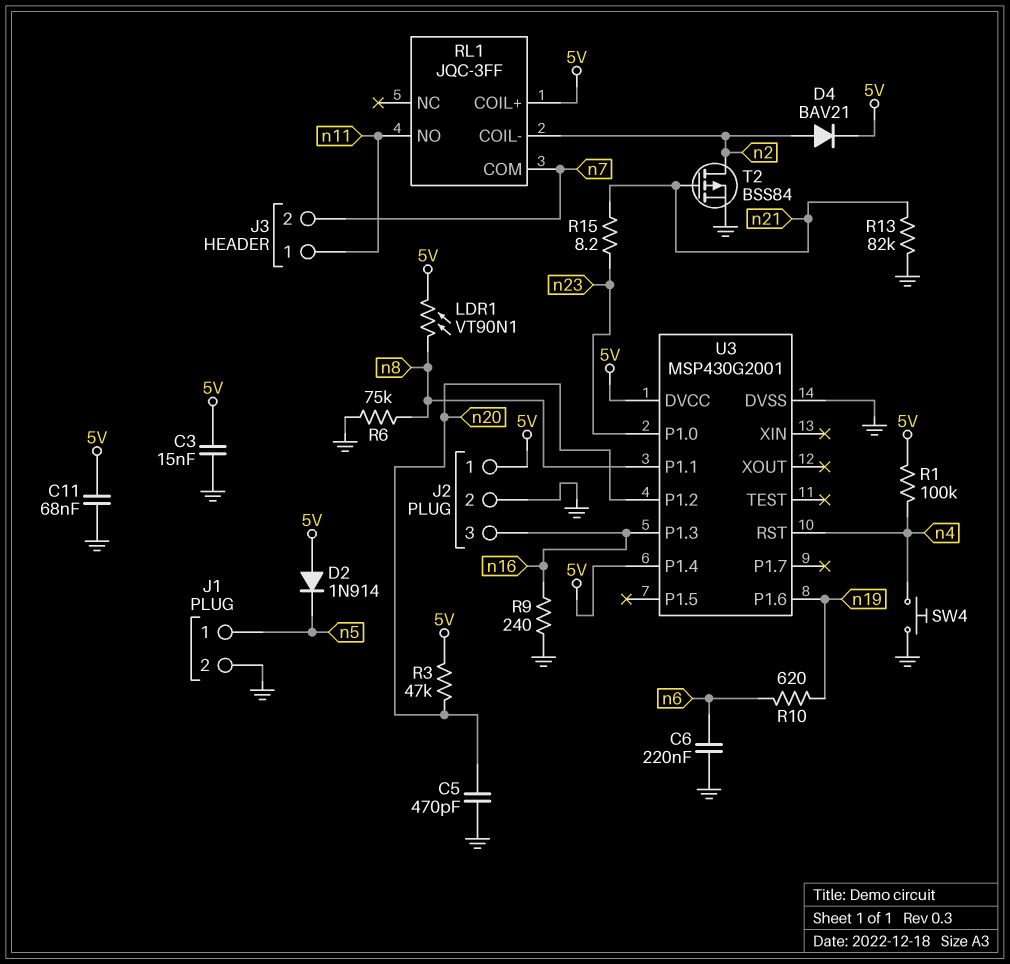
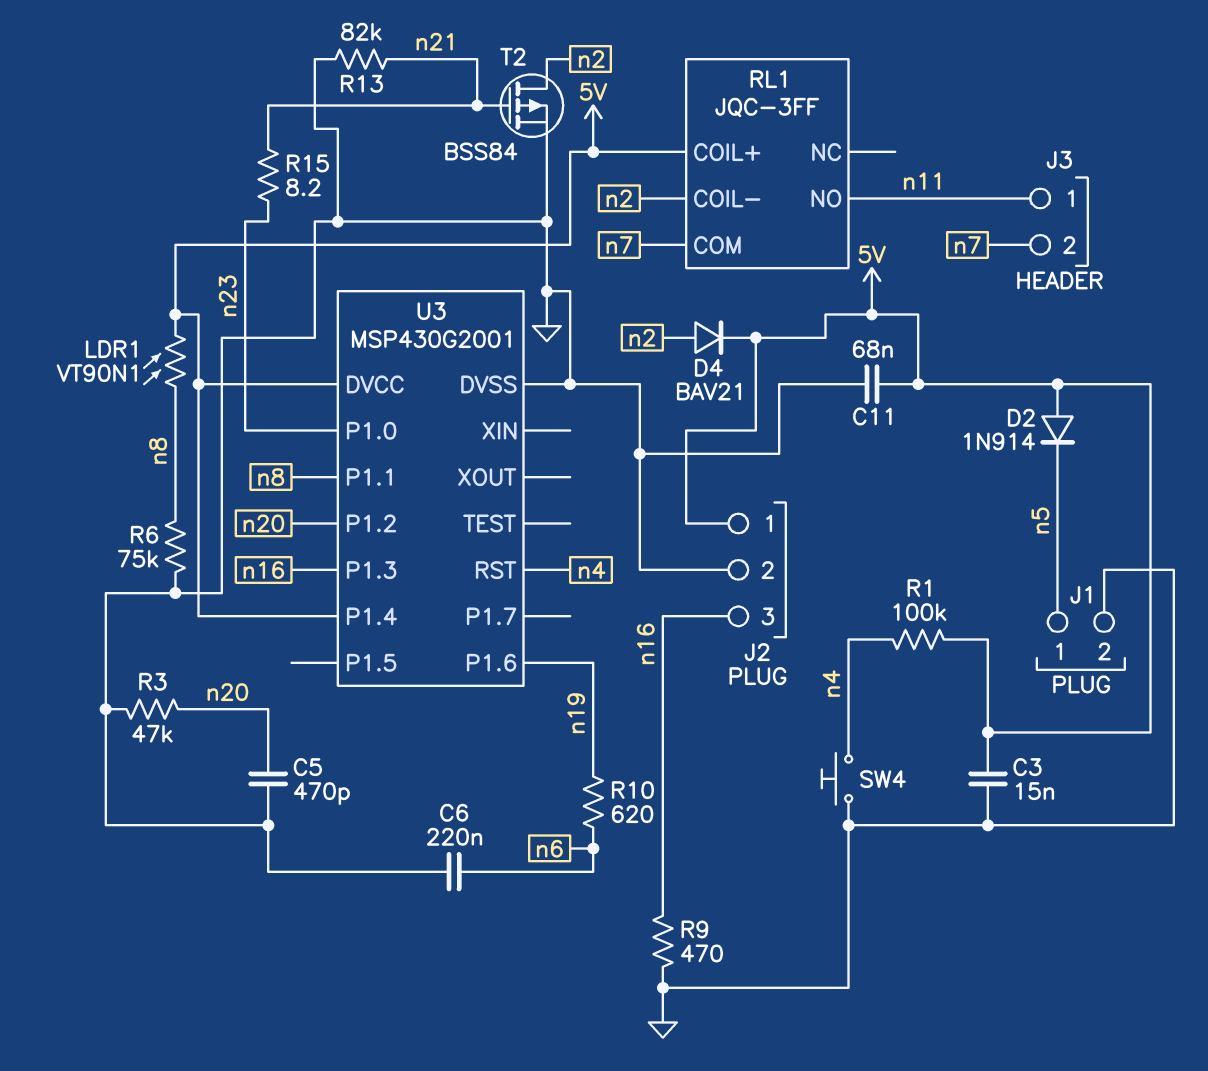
R3: 47k (5V, n20) -> 47k (GND, n20)
R9: 240 (GND, n16) -> 470 (GND, n16)

